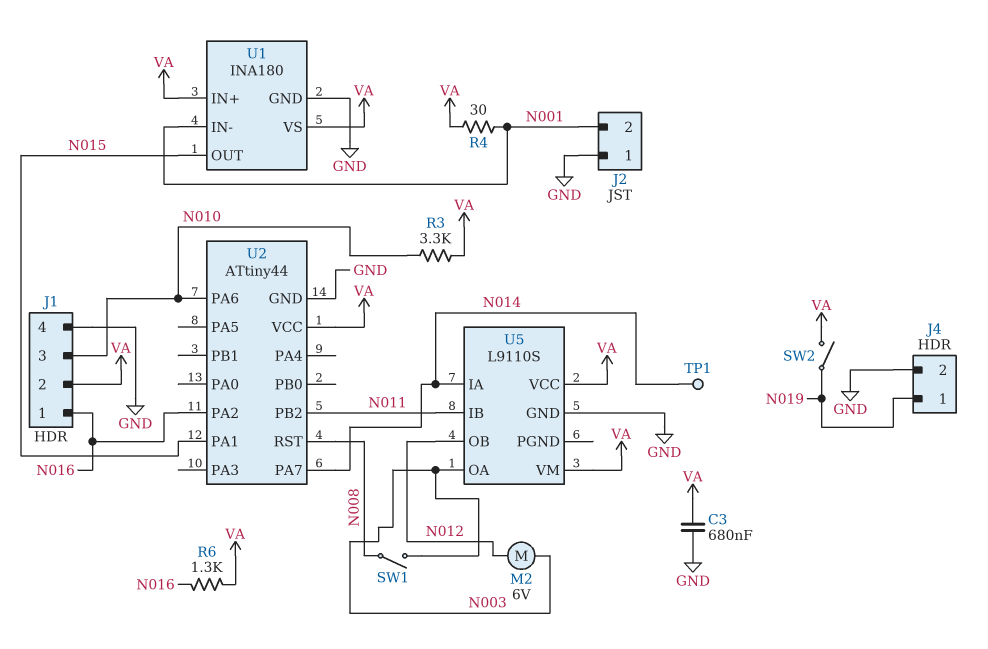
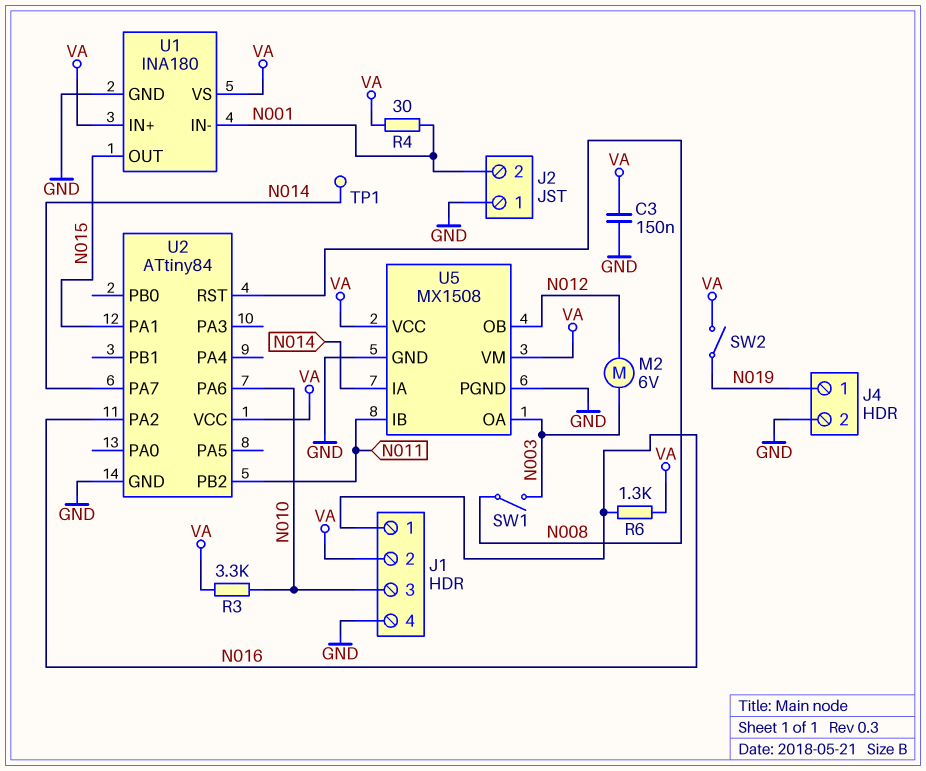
C3: 680nF (GND, VA) -> 150nF (GND, VA)
U2: ATtiny44 -> ATtiny84
U5: L9110S -> MX1508
U5 pin PGND: none -> GND

